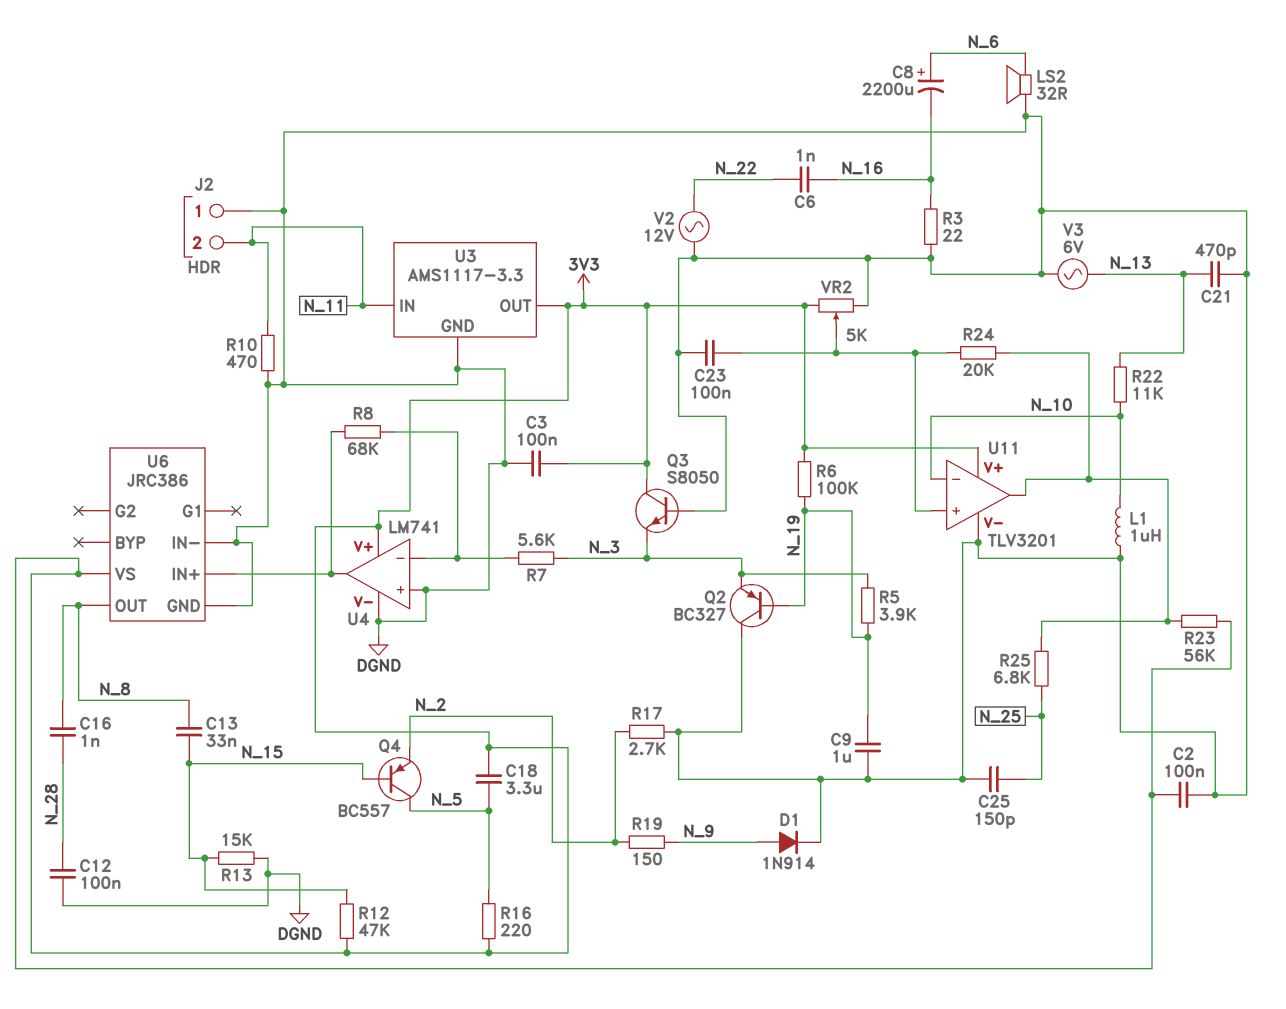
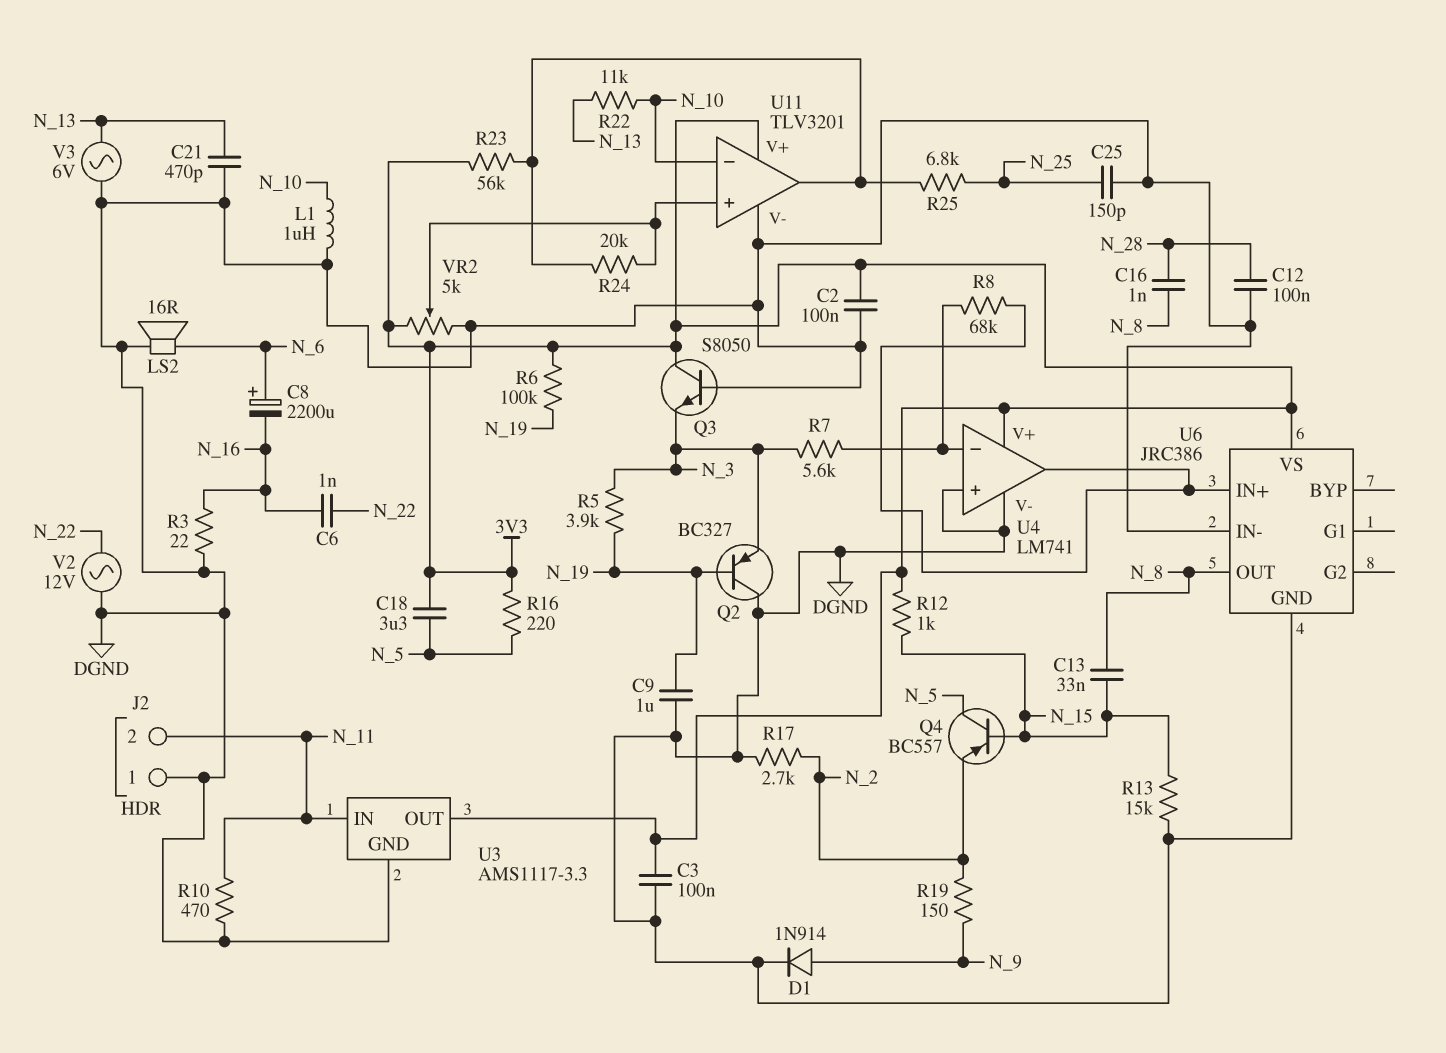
C23: 100nF (DGND, U11/in+) -> none
LS2: speaker 32R (DGND, N_6) -> speaker 16R (DGND, N_6)
R12: 47k (3V3, N_15) -> 1k (3V3, N_15)

